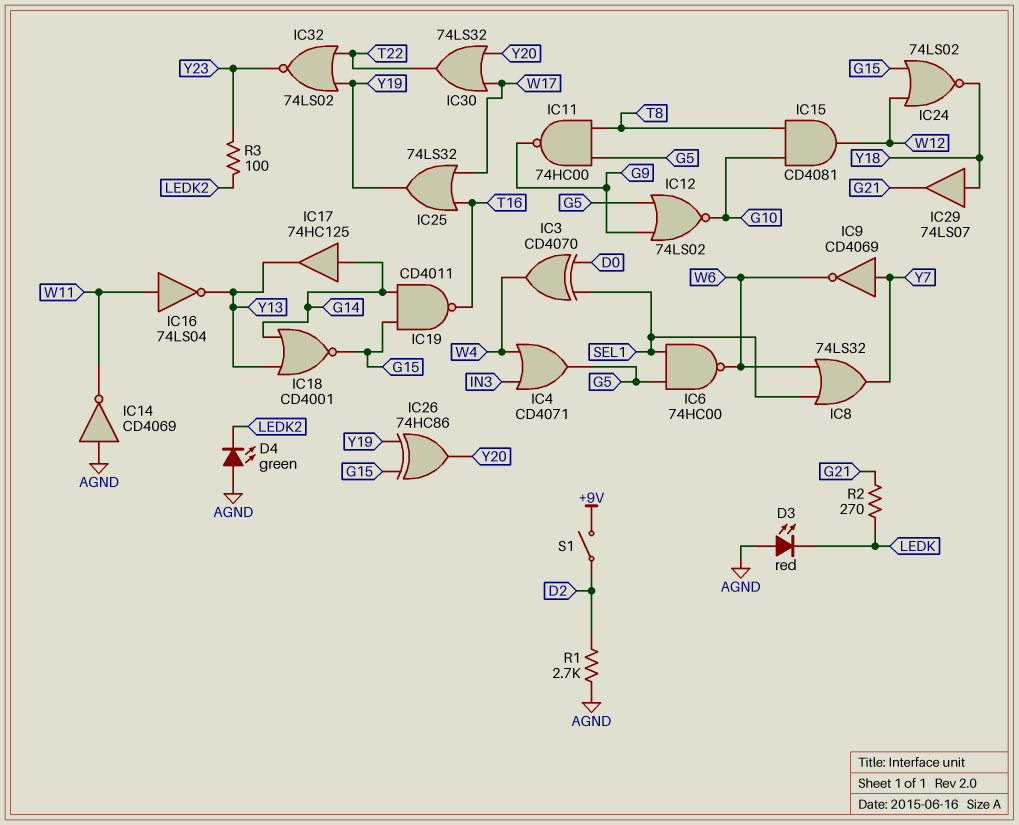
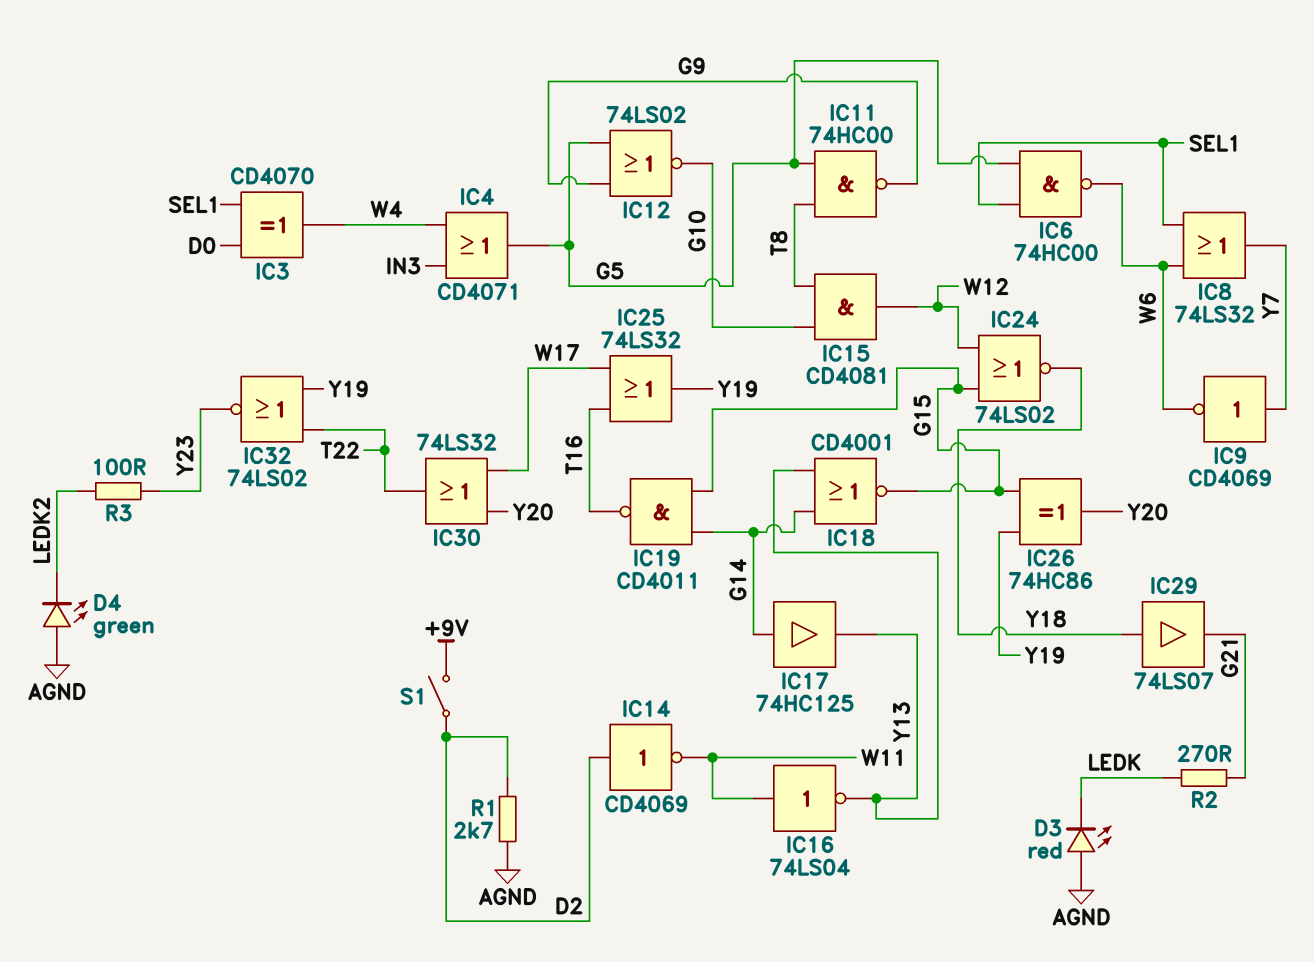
IC14: NOT CD4069 (in AGND, out W11) -> NOT CD4069 (in D2, out W11)

